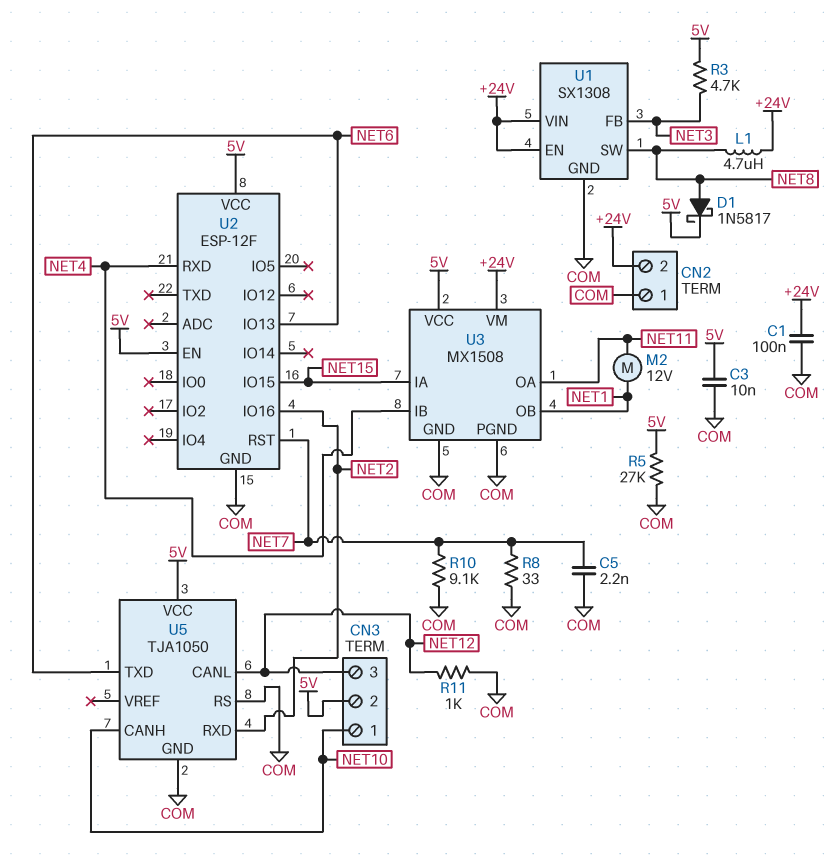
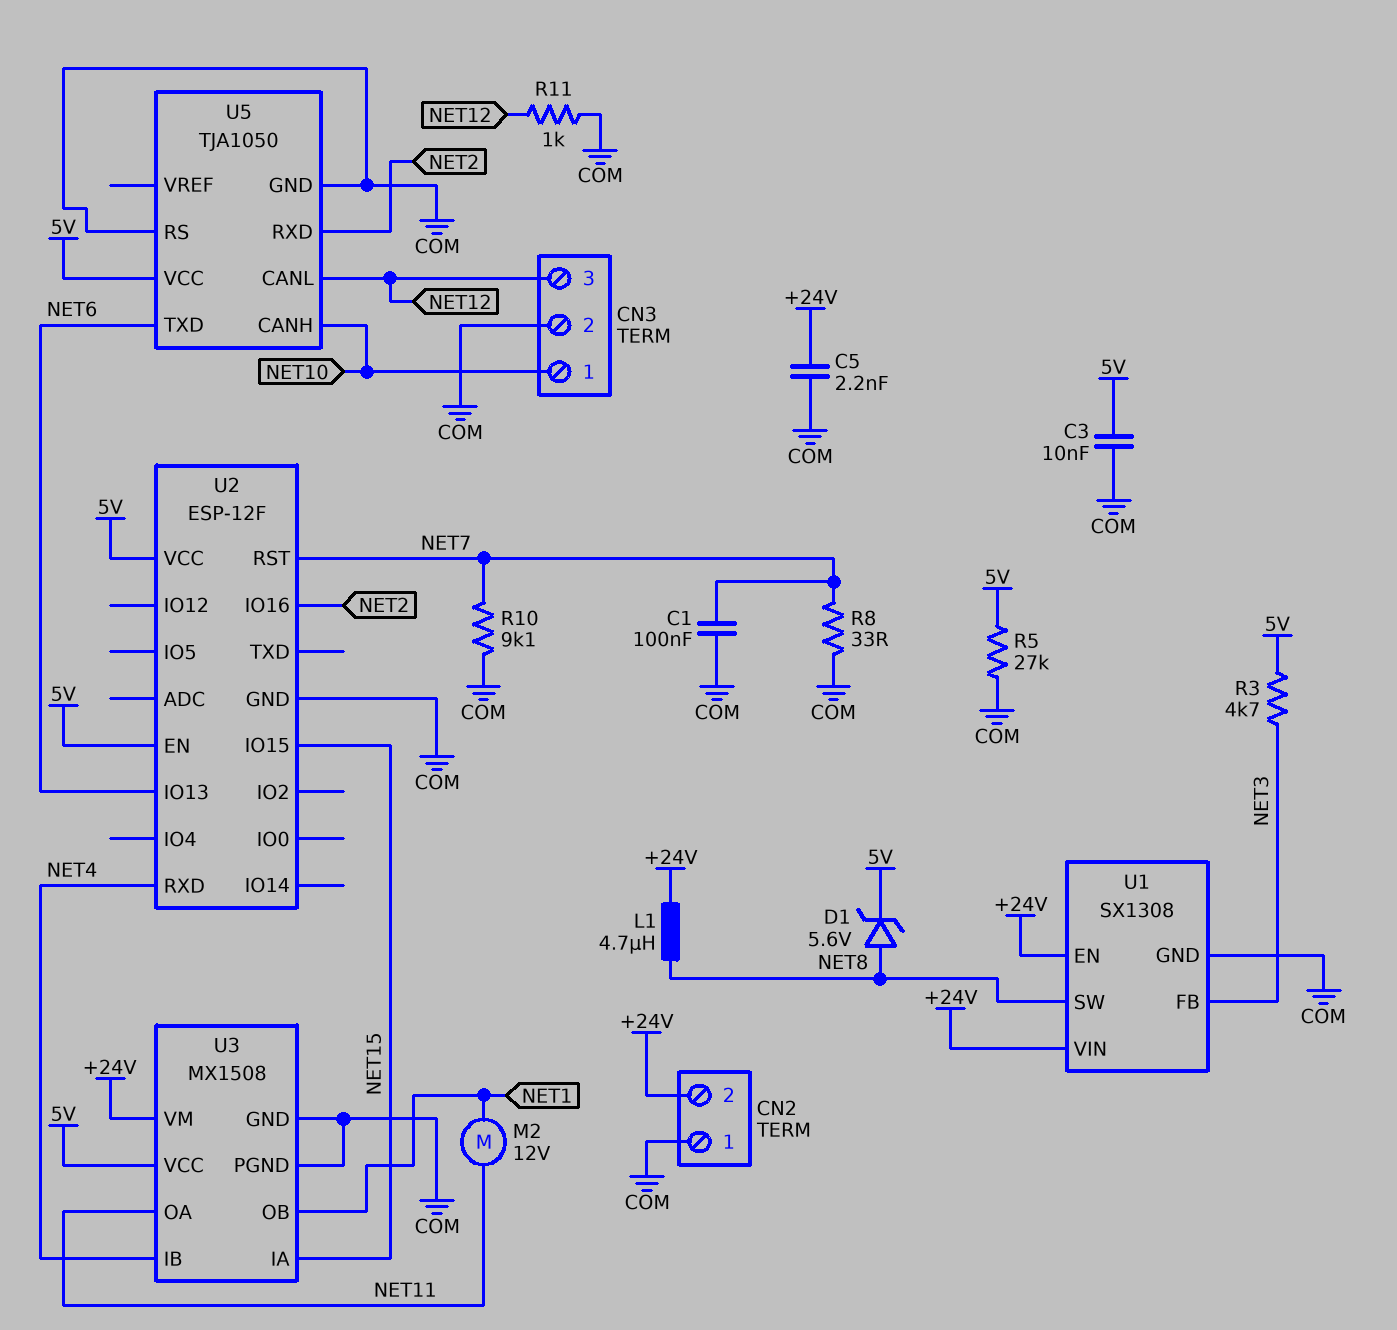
C1: 100nF (+24V, COM) -> 100nF (COM, NET7)
C5: 2.2nF (COM, NET7) -> 2.2nF (+24V, COM)
CN3 pin 2: 5V -> COM
D1: schottky 1N5817 (A NET8, K 5V) -> zener 5.6V (A NET8, K 5V)

